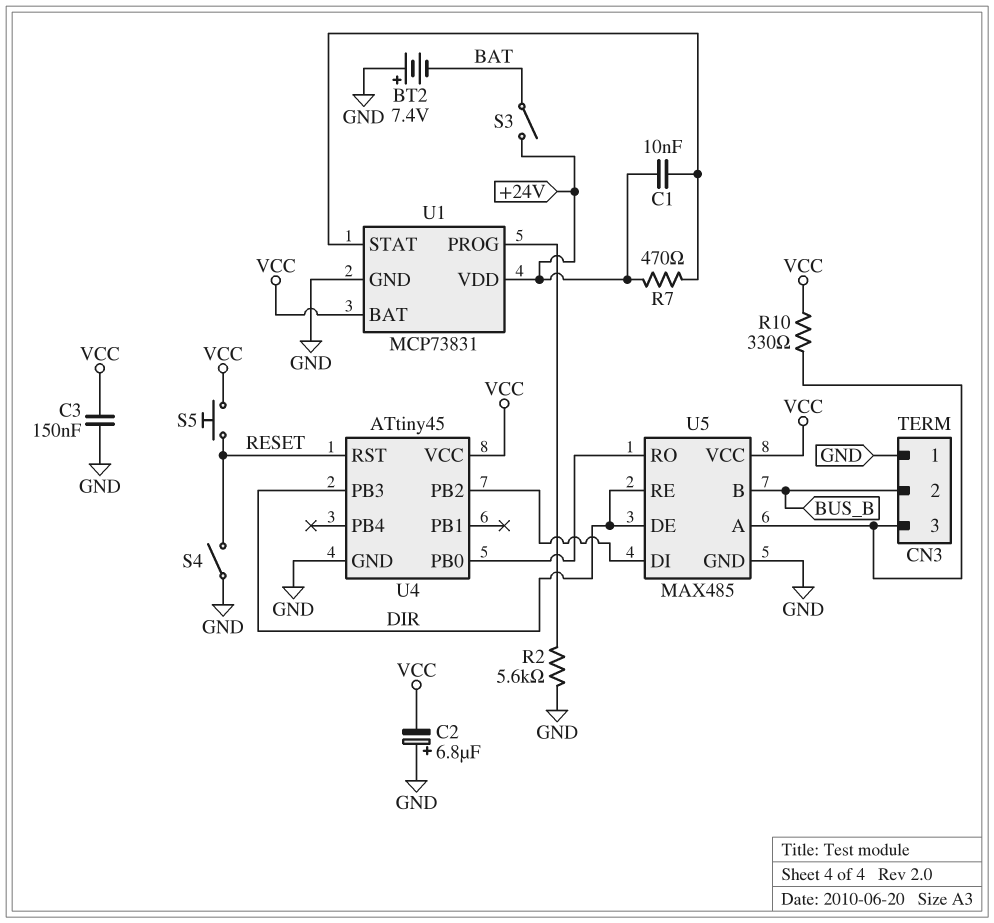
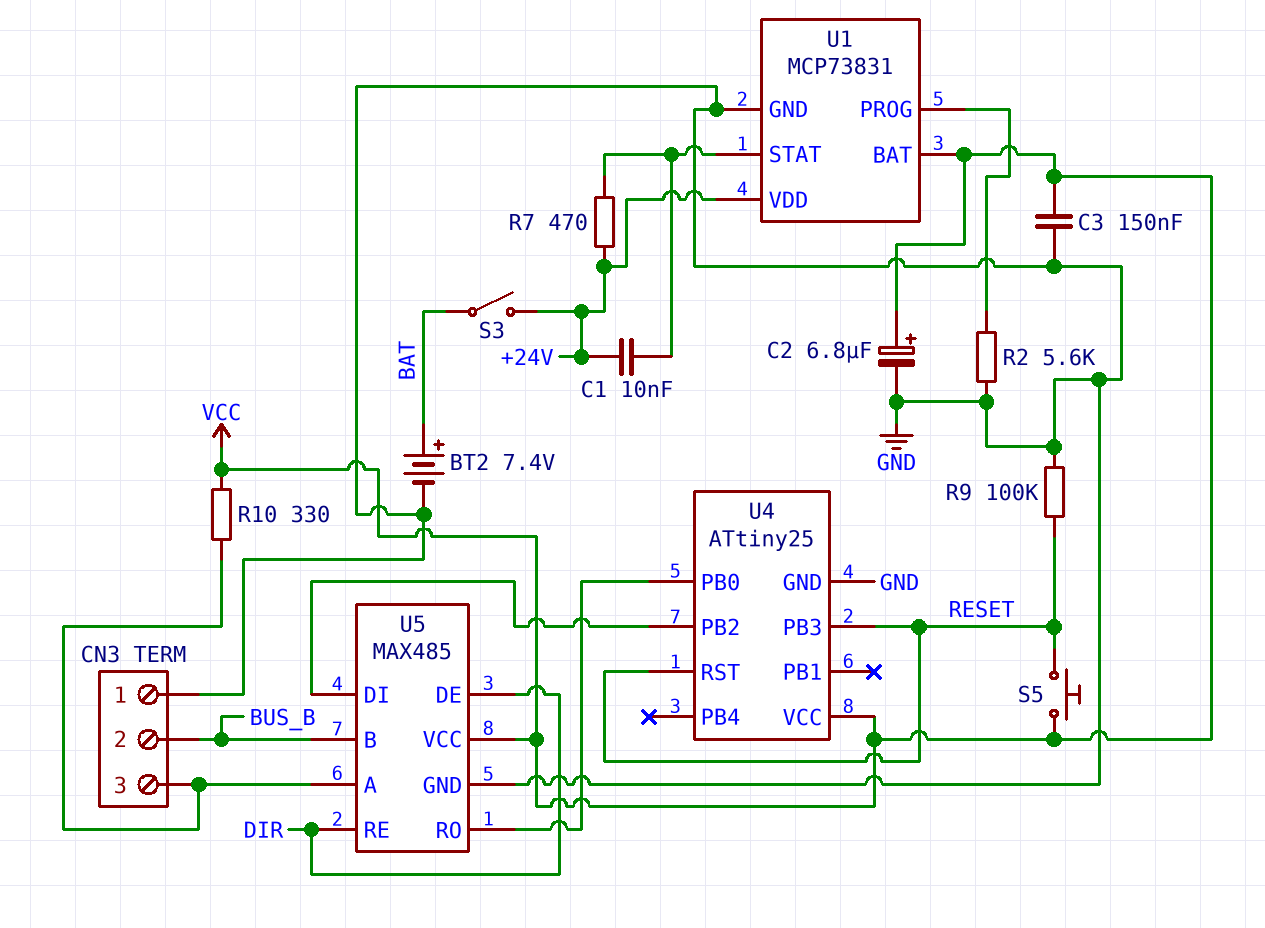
BT2: 7.4V (plus GND, minus BAT) -> 7.4V (plus BAT, minus GND)
C2: 6.8uF (plus GND, minus VCC) -> 6.8uF (plus VCC, minus GND)
R9: none -> 100k (GND, RESET)
S4: switch (GND, RESET) -> none
U4: ATtiny45 -> ATtiny25
U4 pin PB3: DIR -> RESET

